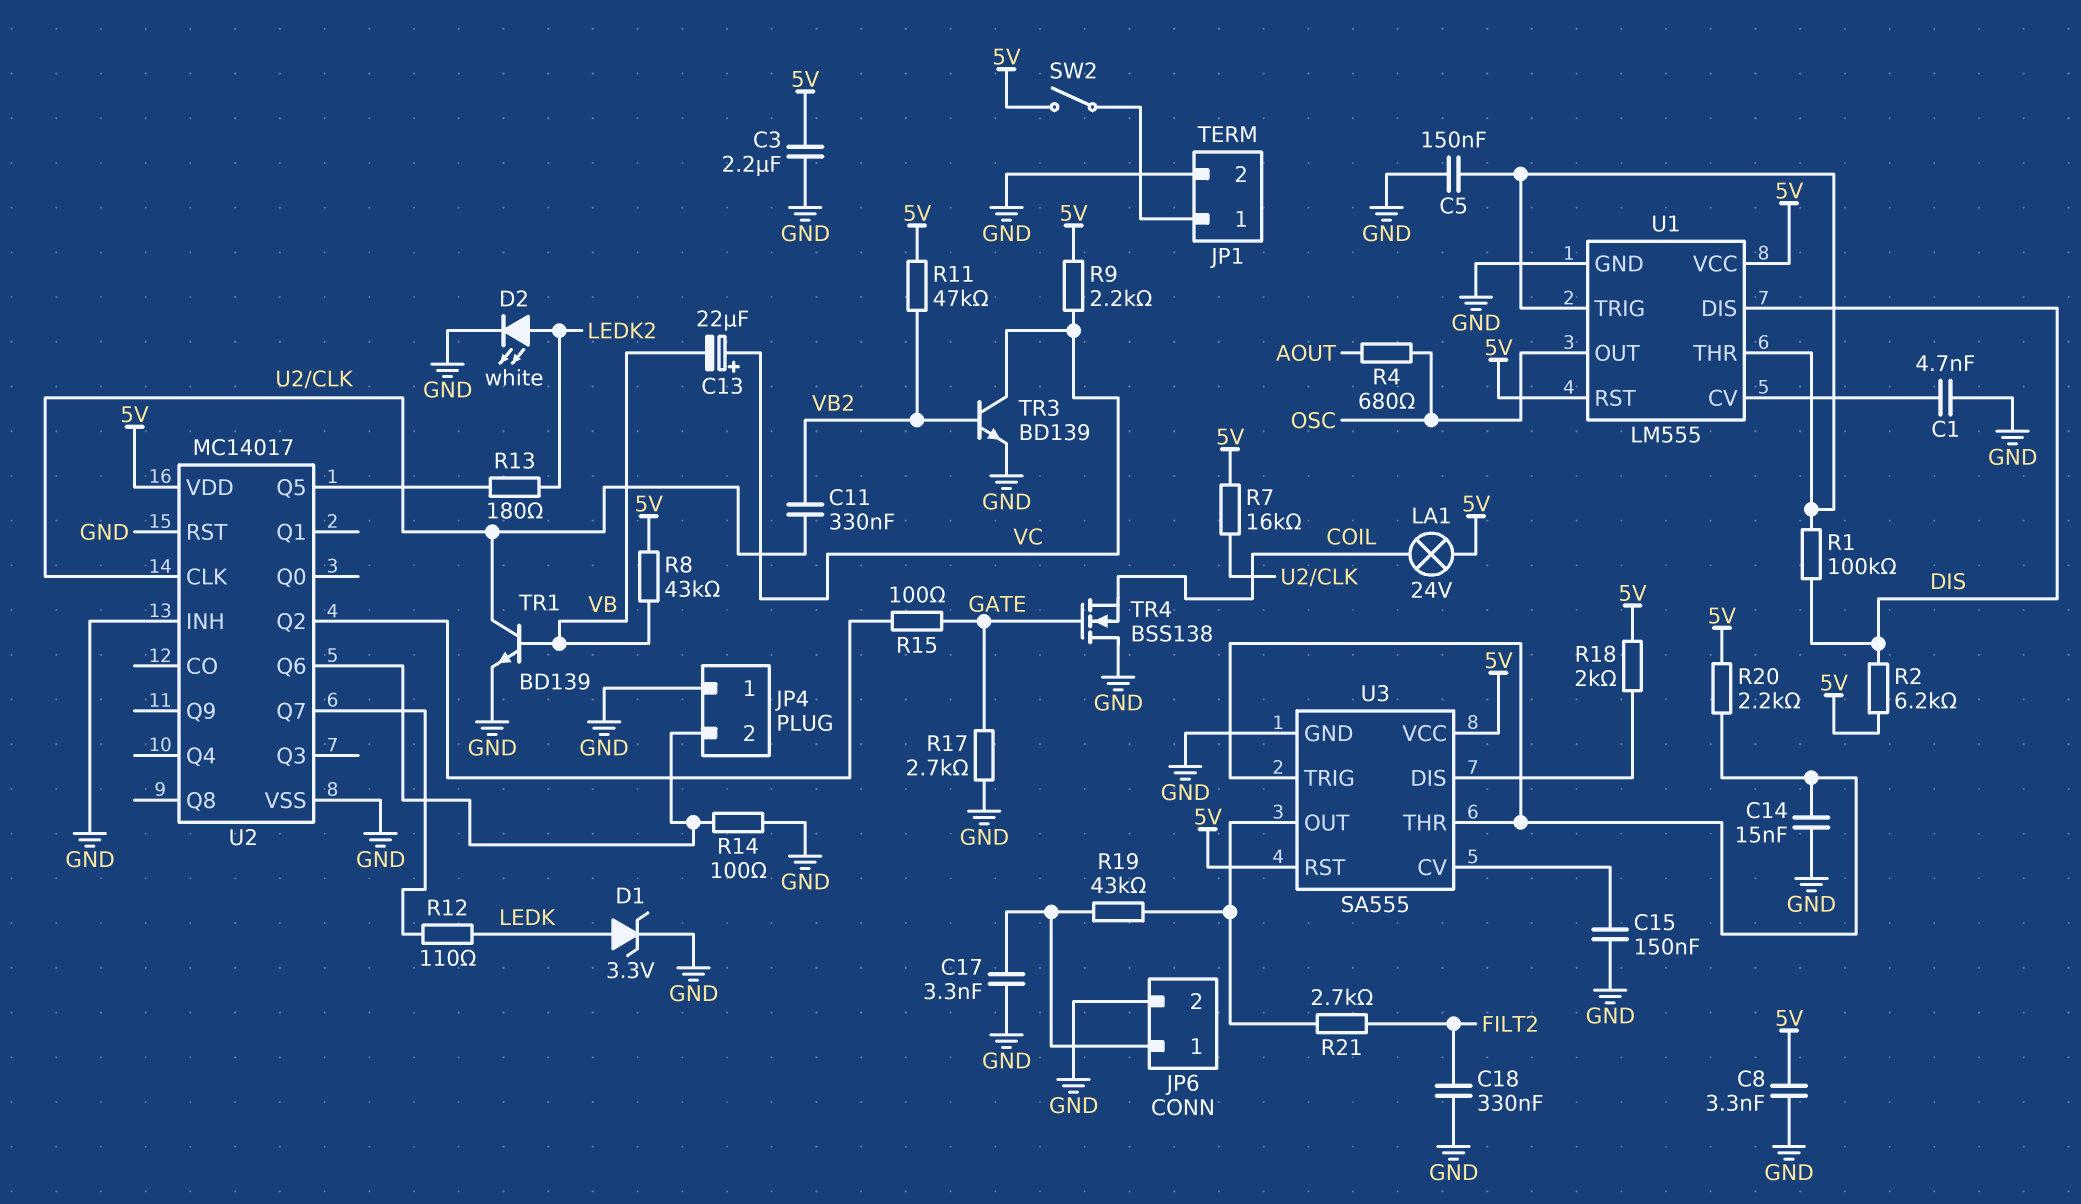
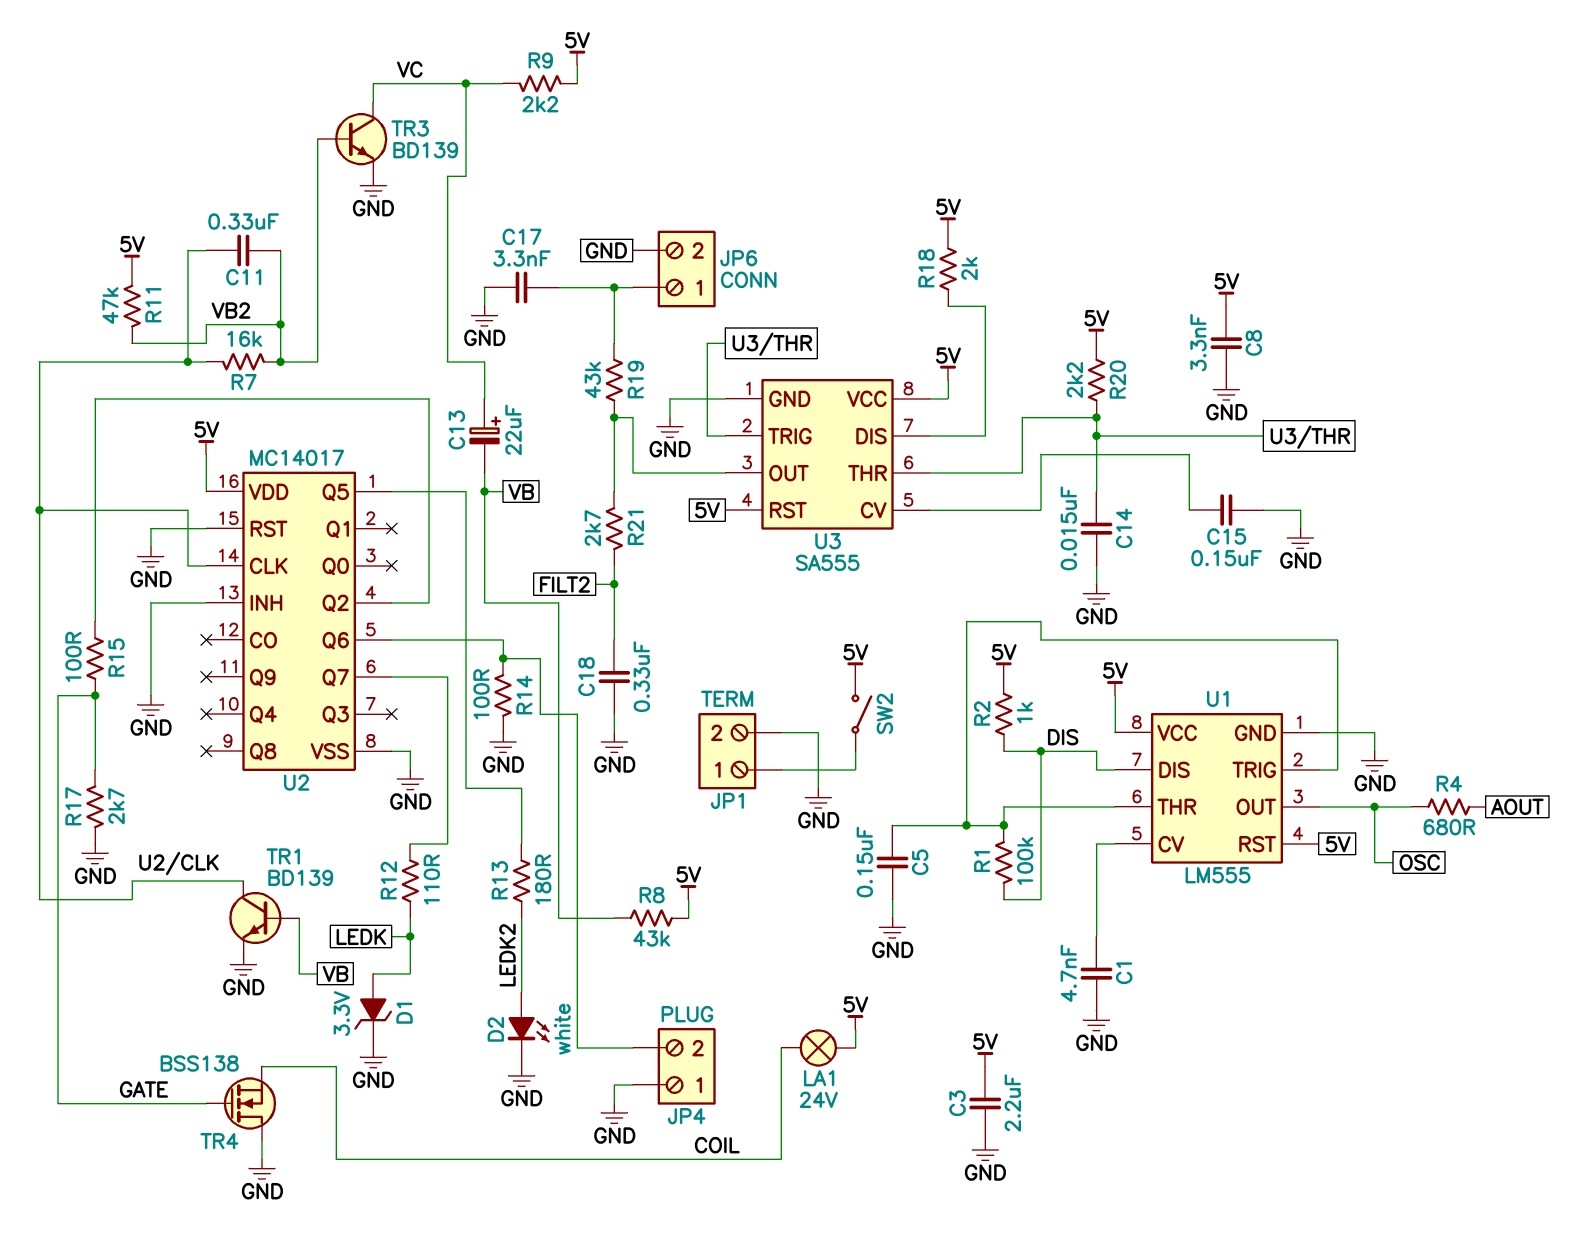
R2: 6.2k (5V, DIS) -> 1k (5V, DIS)
R7: 16k (5V, U2/CLK) -> 16k (U2/CLK, VB2)

